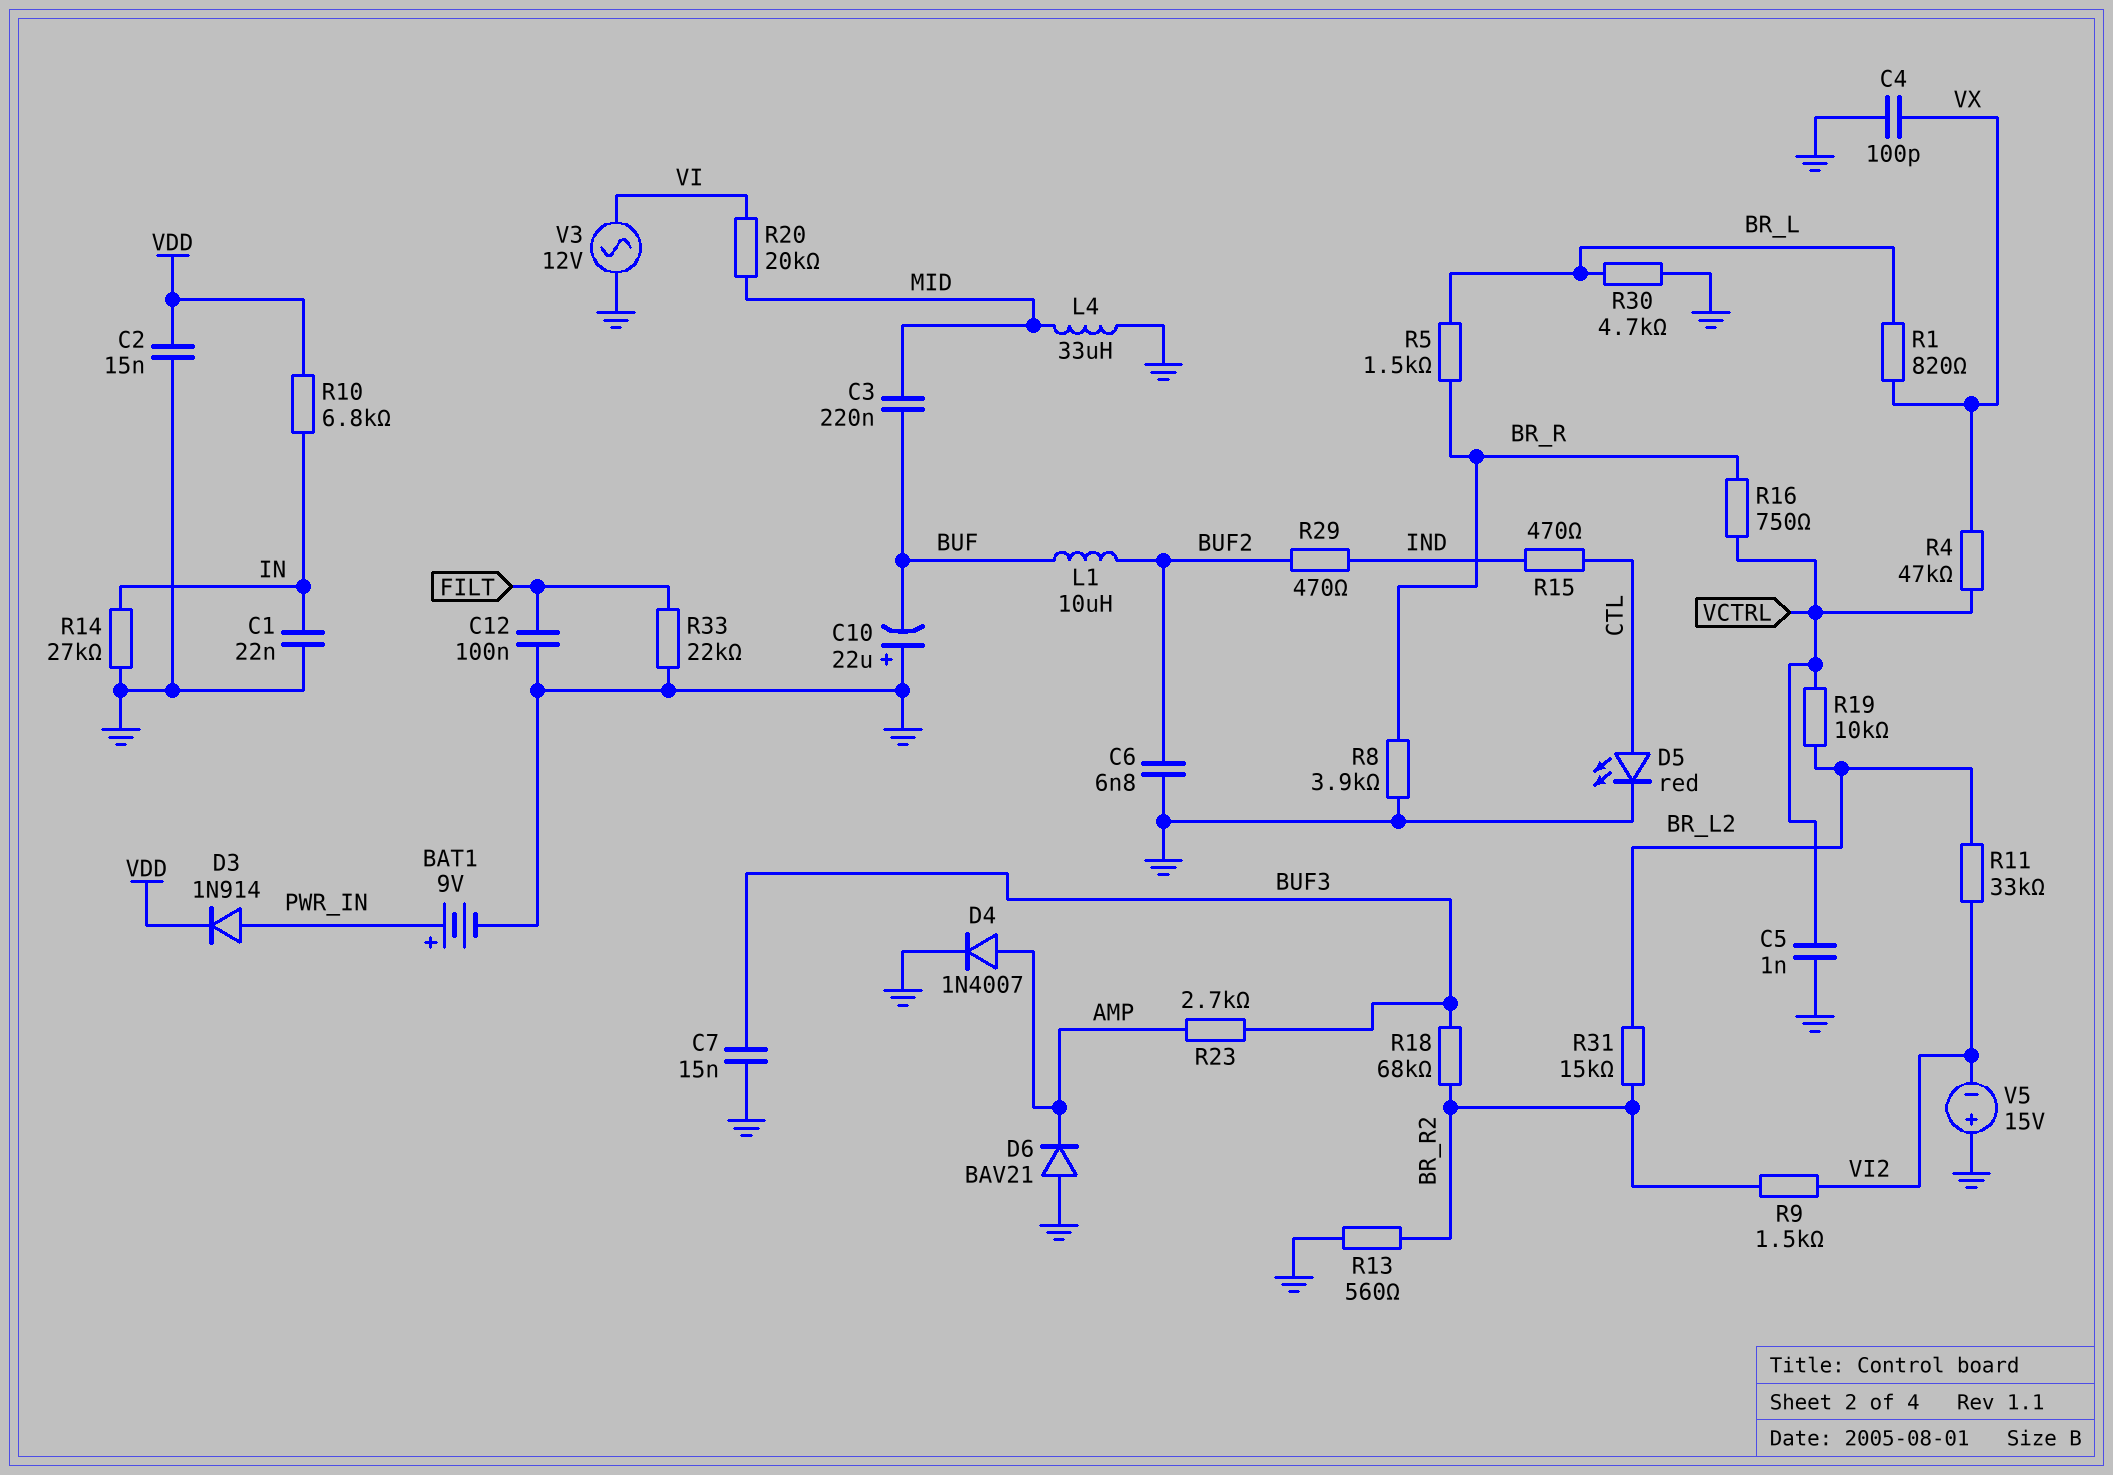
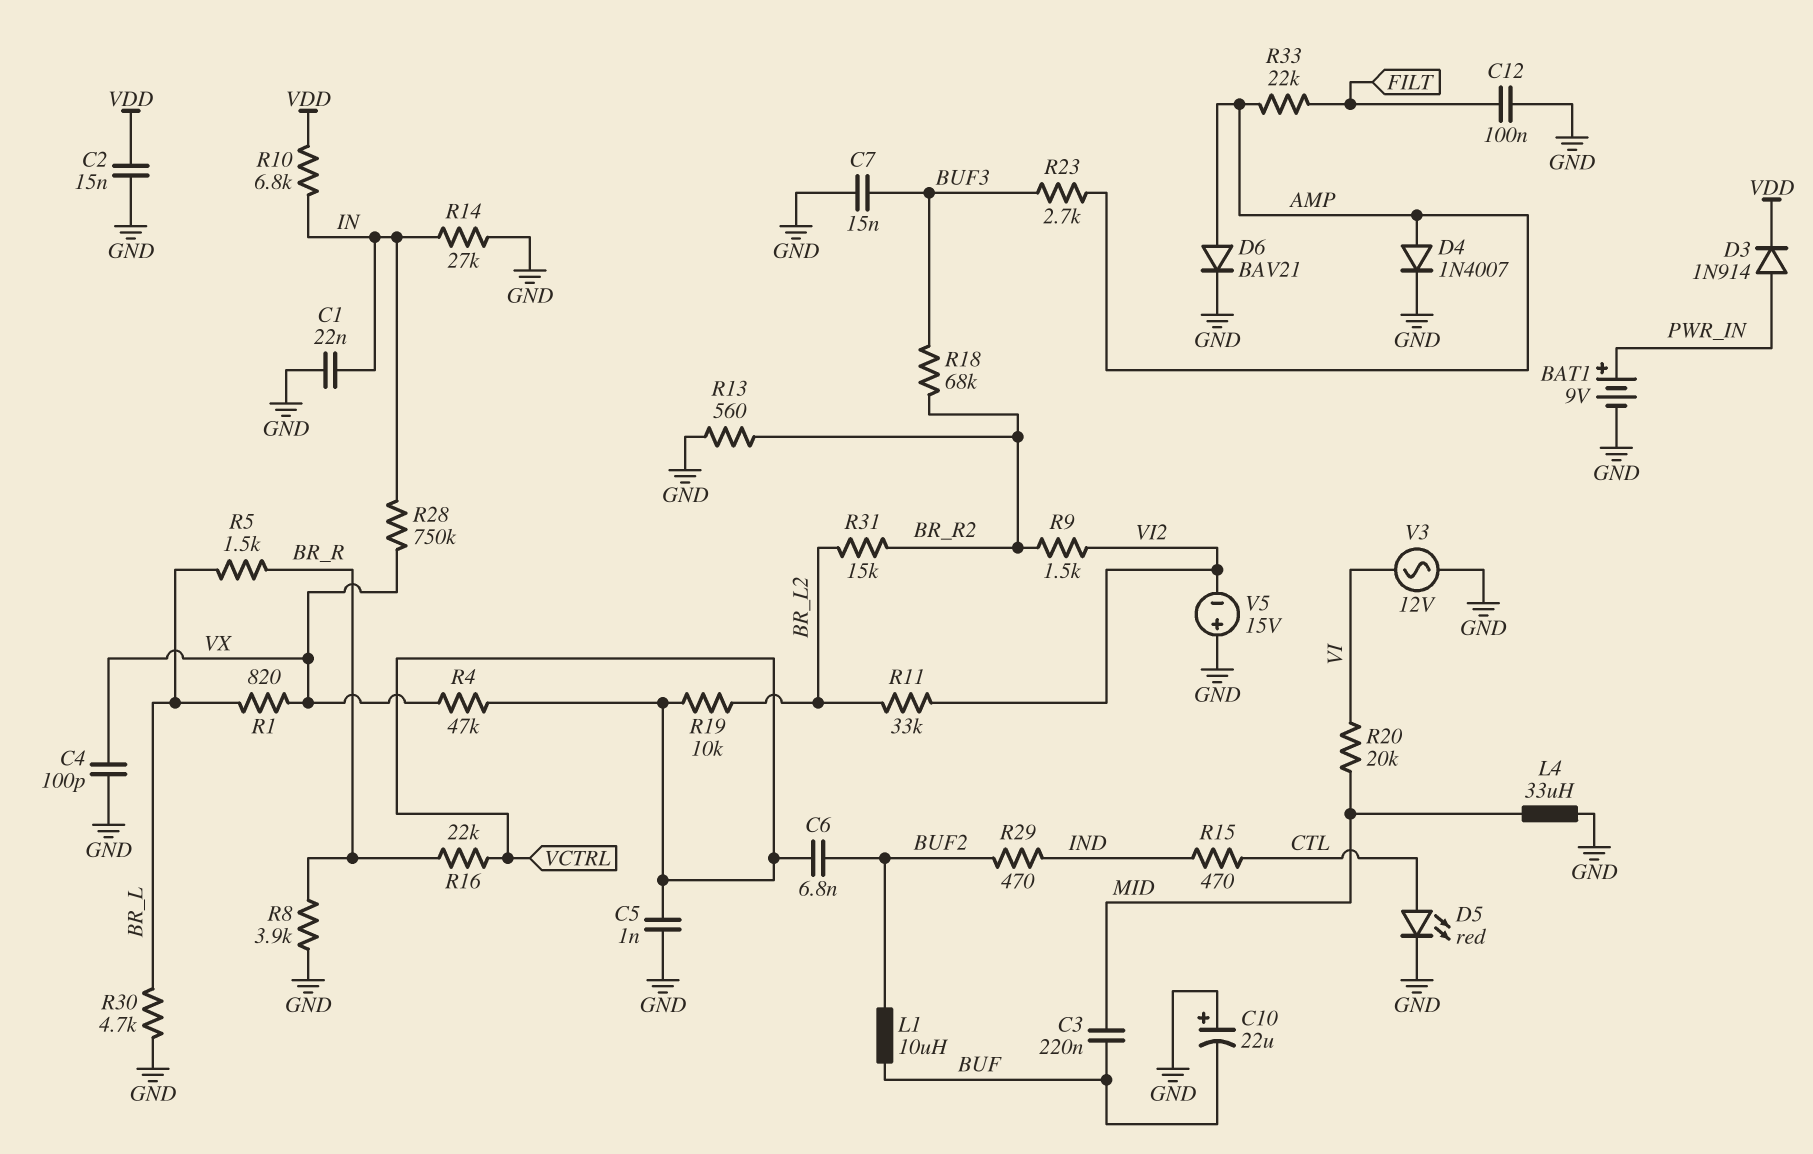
C6: 6.8nF (BUF2, GND) -> 6.8nF (BUF2, VCTRL)
D6: diode BAV21 (A GND, K AMP) -> diode BAV21 (A AMP, K GND)
R16: 750 (BR_R, VCTRL) -> 22k (BR_R, VCTRL)
R28: none -> 750k (IN, VX)
R33: 22k (FILT, GND) -> 22k (AMP, FILT)

